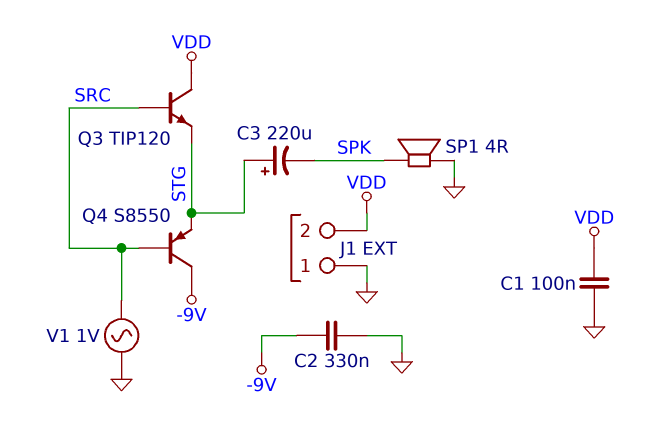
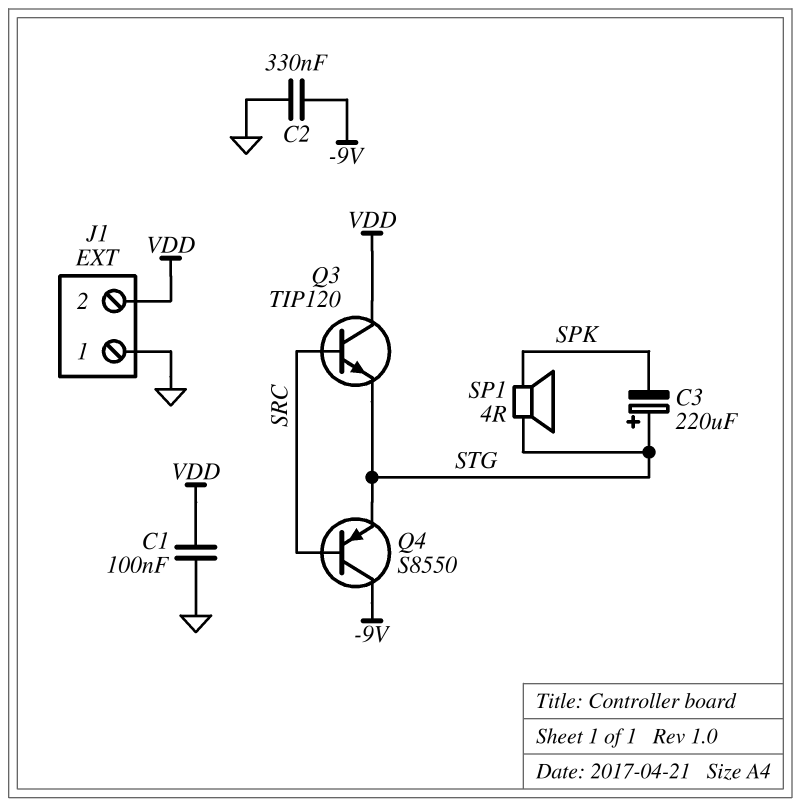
SP1: speaker 4R (GND, SPK) -> speaker 4R (SPK, STG)
V1: AC 1V (GND, SRC) -> none

